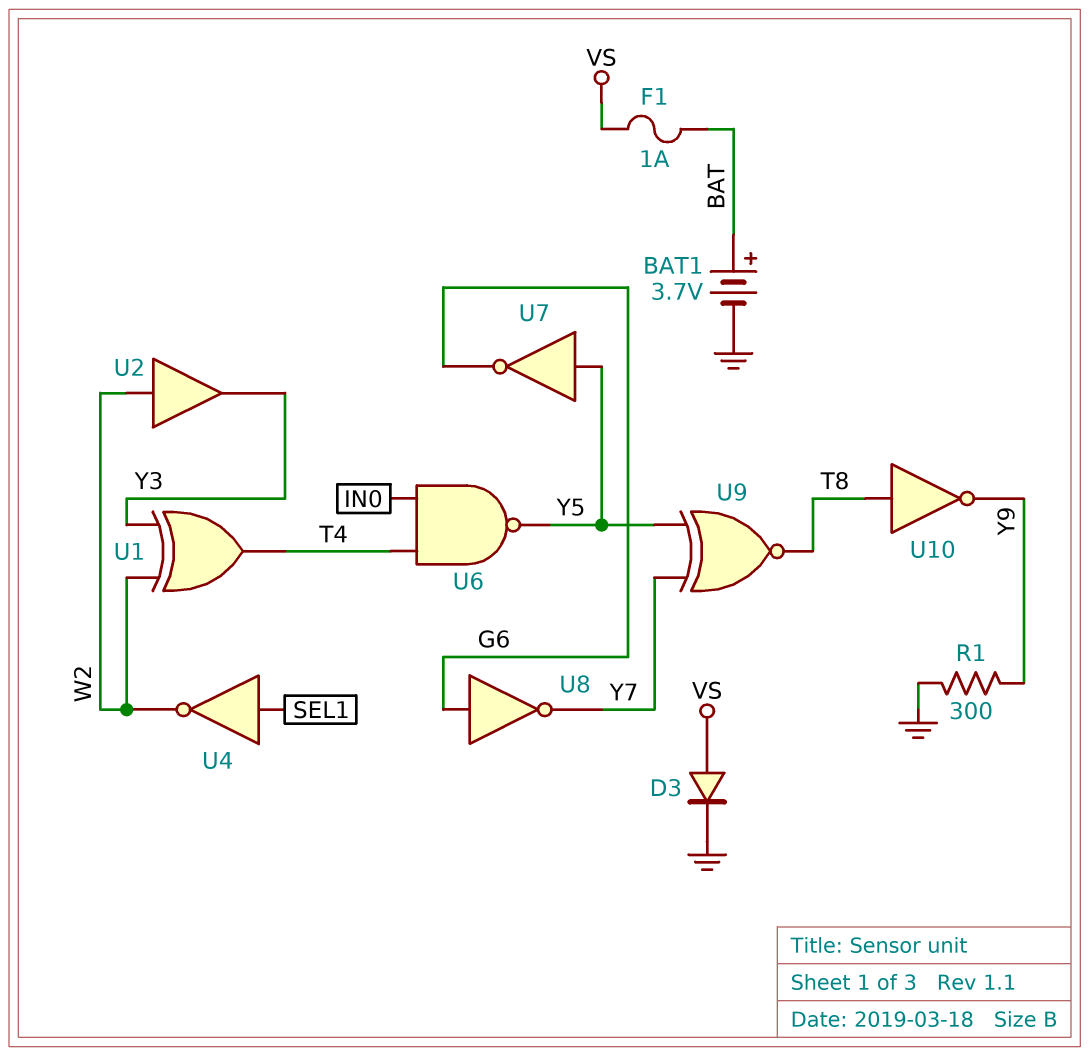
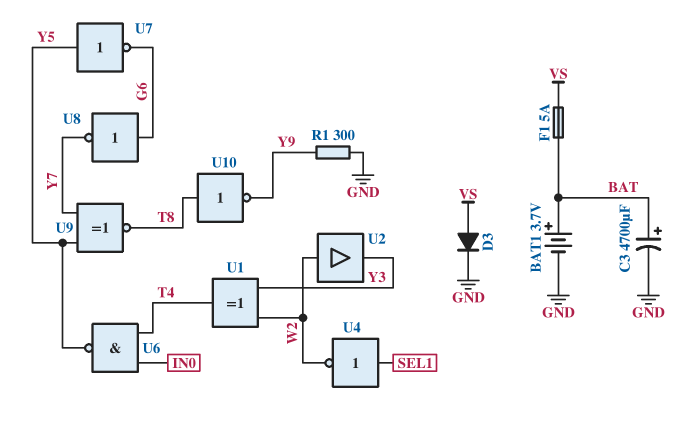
C3: none -> 4700uF (plus BAT, minus GND)
F1: 1A (BAT, VS) -> 5A (BAT, VS)

